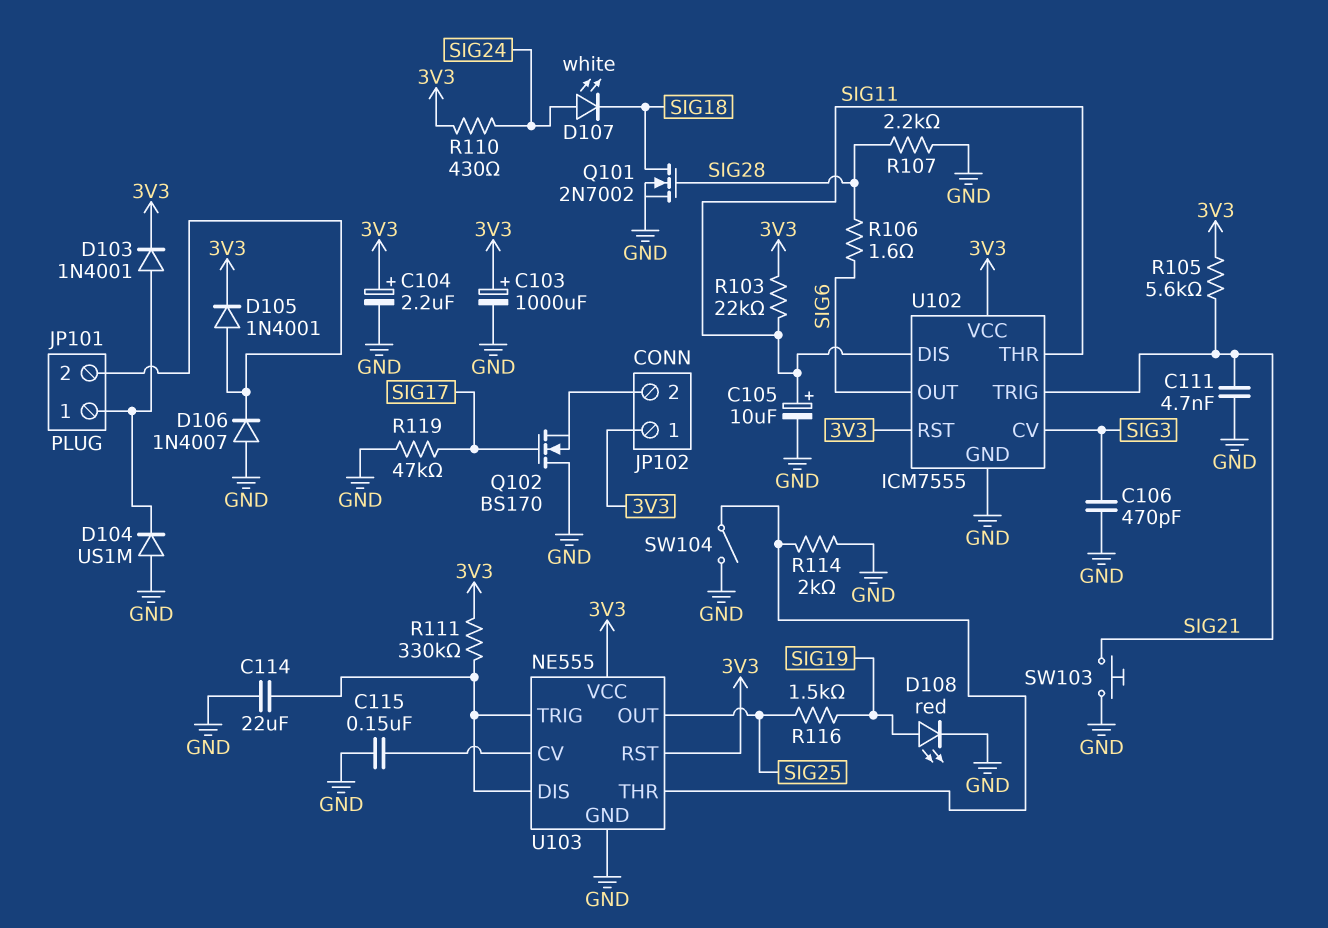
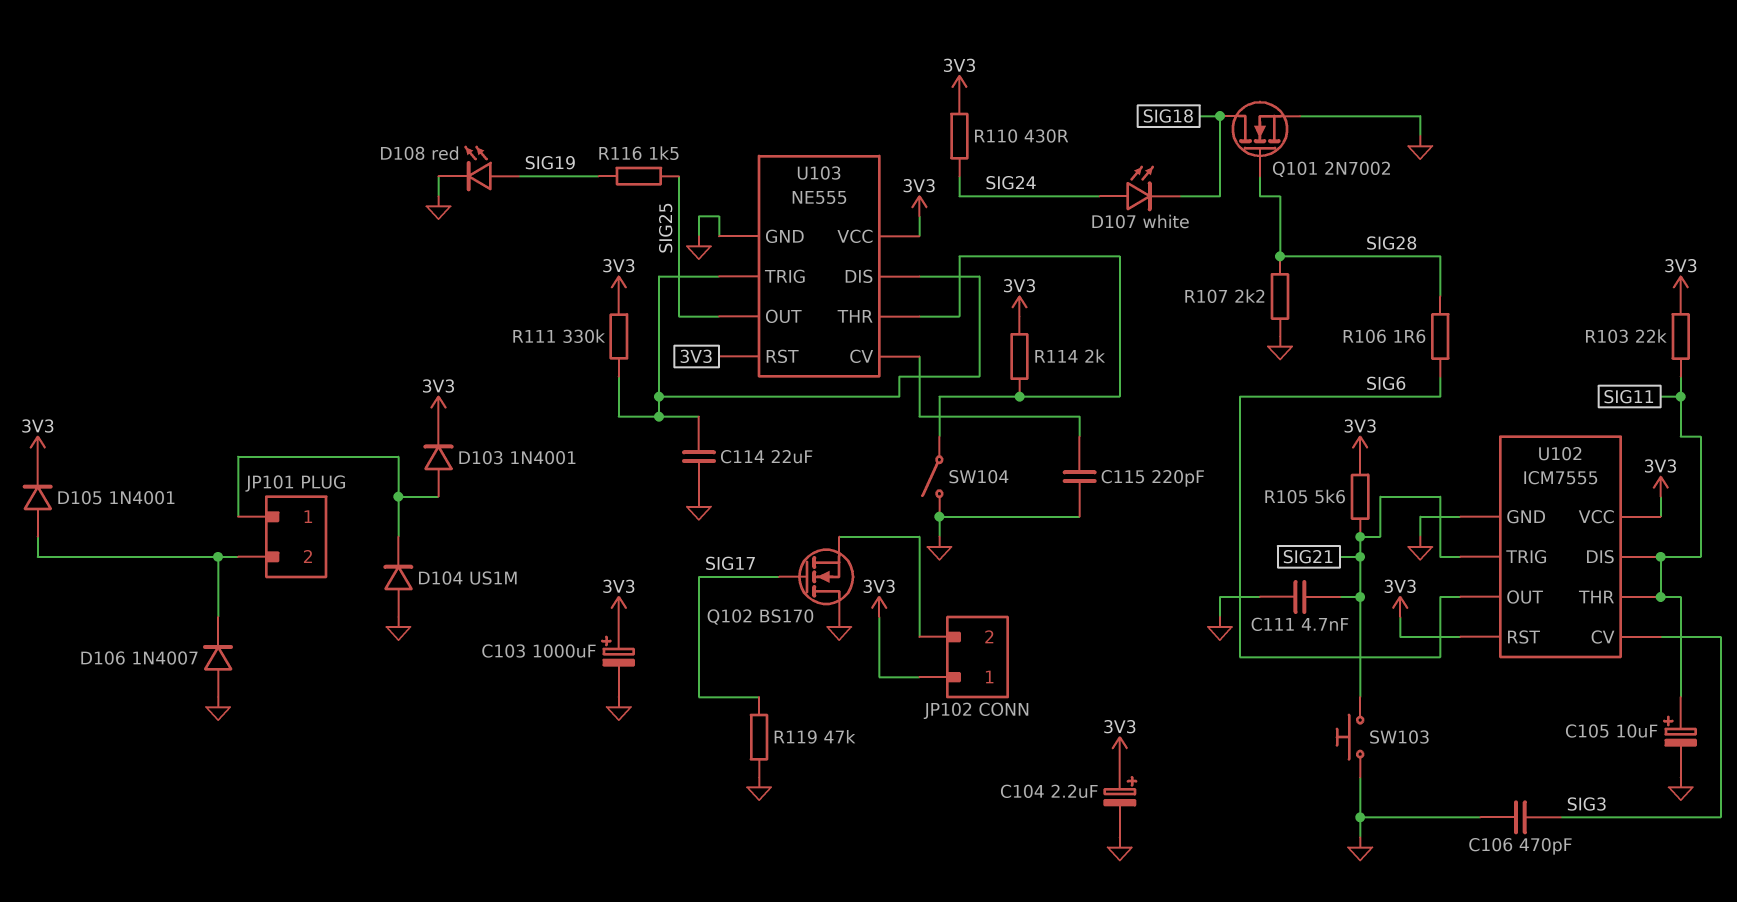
C115: 150nF (GND, U103/CV) -> 220pF (GND, U103/CV)
R114: 2k (GND, U103/THR) -> 2k (3V3, U103/THR)

